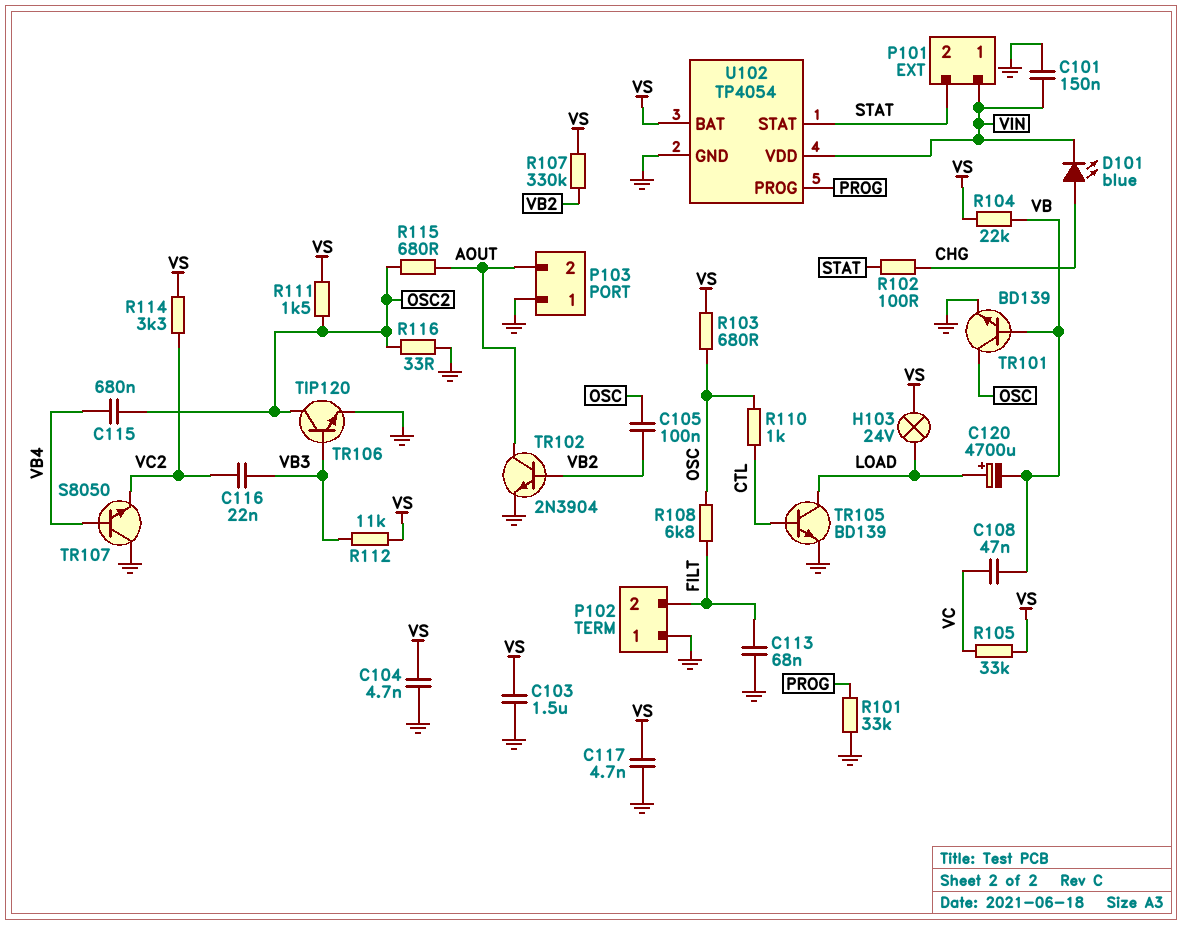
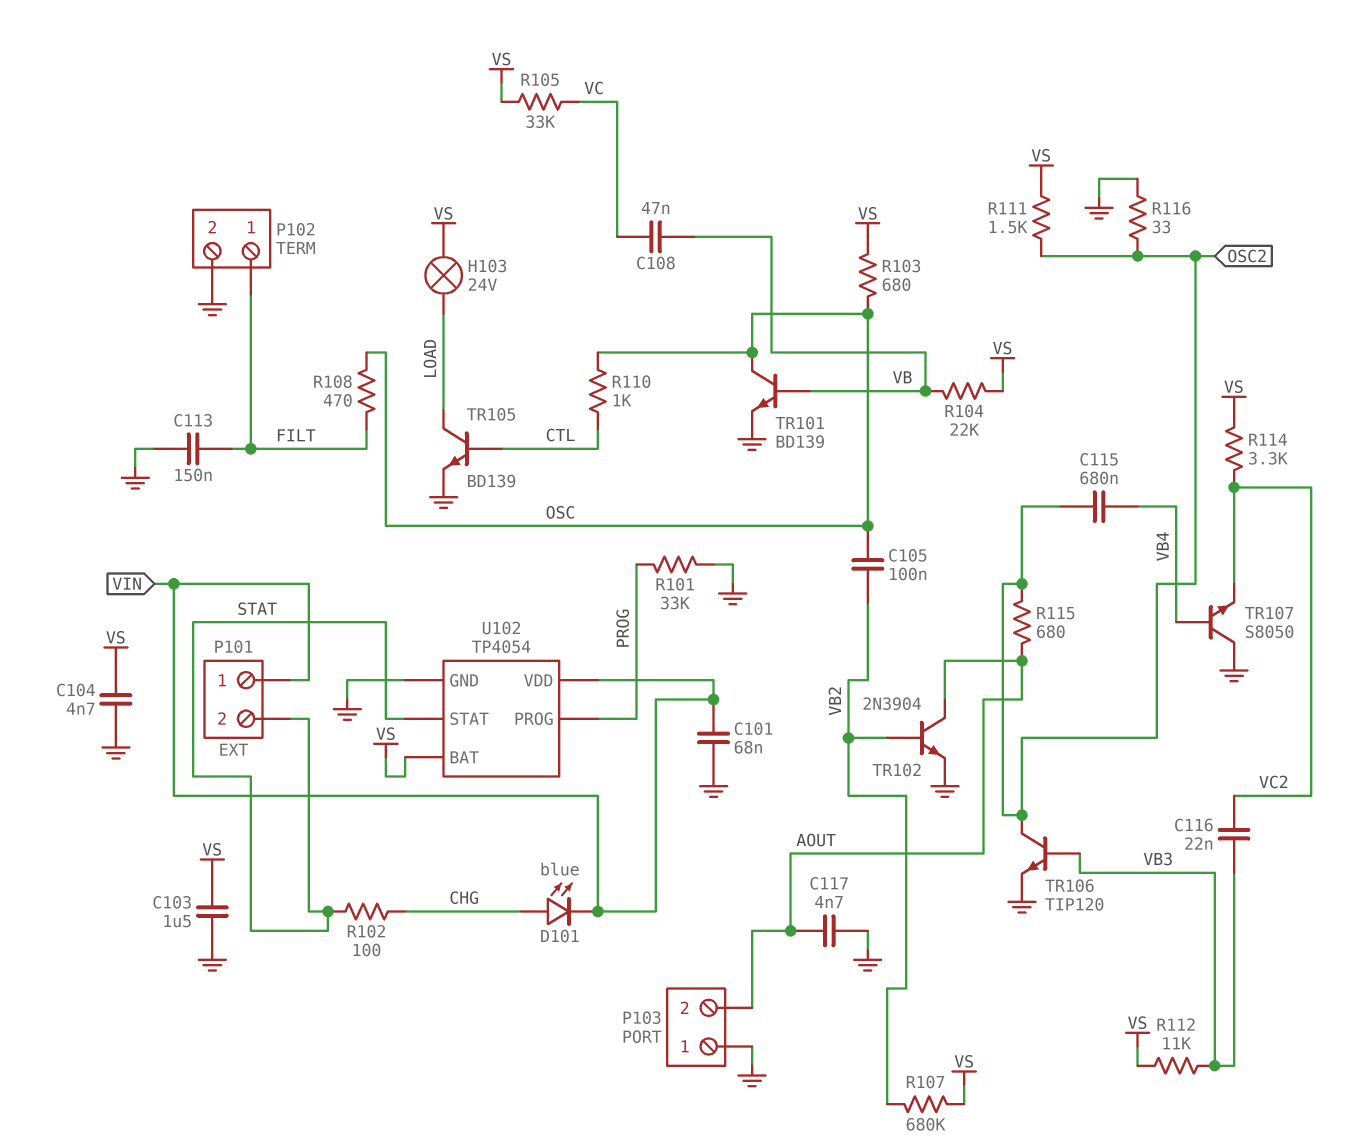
C101: 150nF (GND, VIN) -> 68nF (GND, VIN)
C113: 68nF (FILT, GND) -> 150nF (FILT, GND)
C117: 4.7nF (GND, VS) -> 4.7nF (AOUT, GND)
C120: 4700uF (plus LOAD, minus VB) -> none
P102 pin 1: GND -> FILT
P102 pin 2: FILT -> GND
R107: 330k (VB2, VS) -> 680k (VB2, VS)
R108: 6.8k (FILT, OSC) -> 470 (FILT, OSC)

